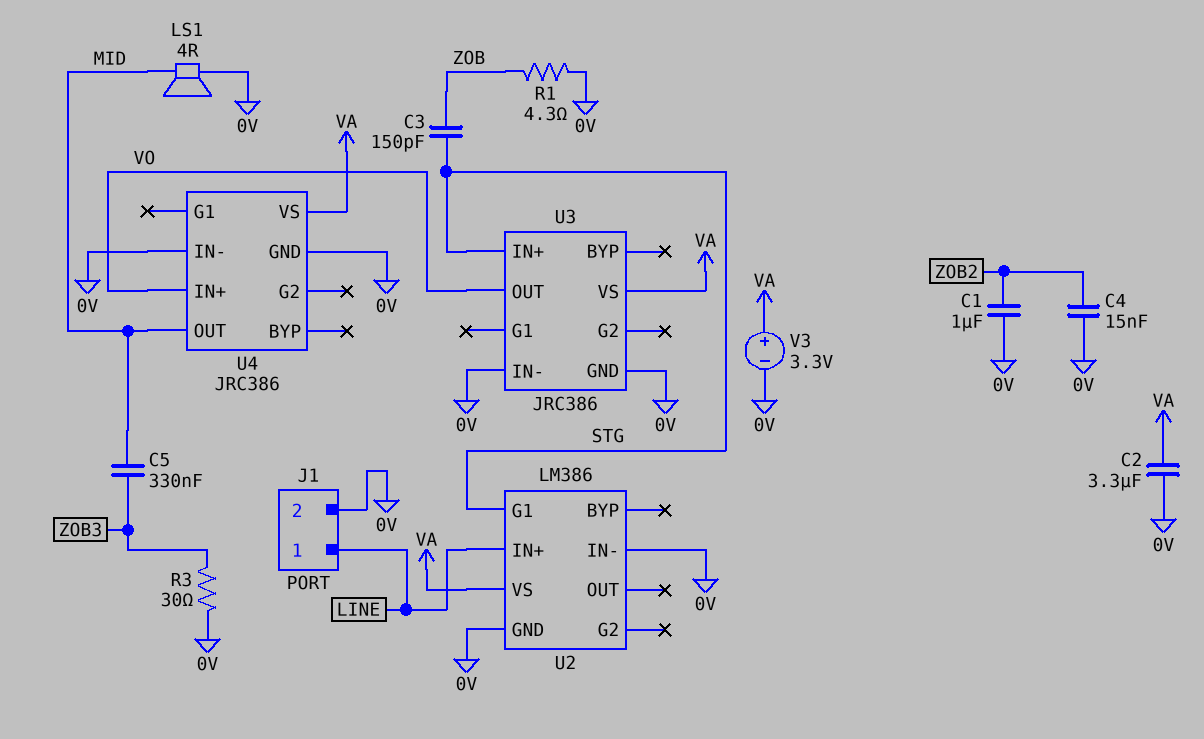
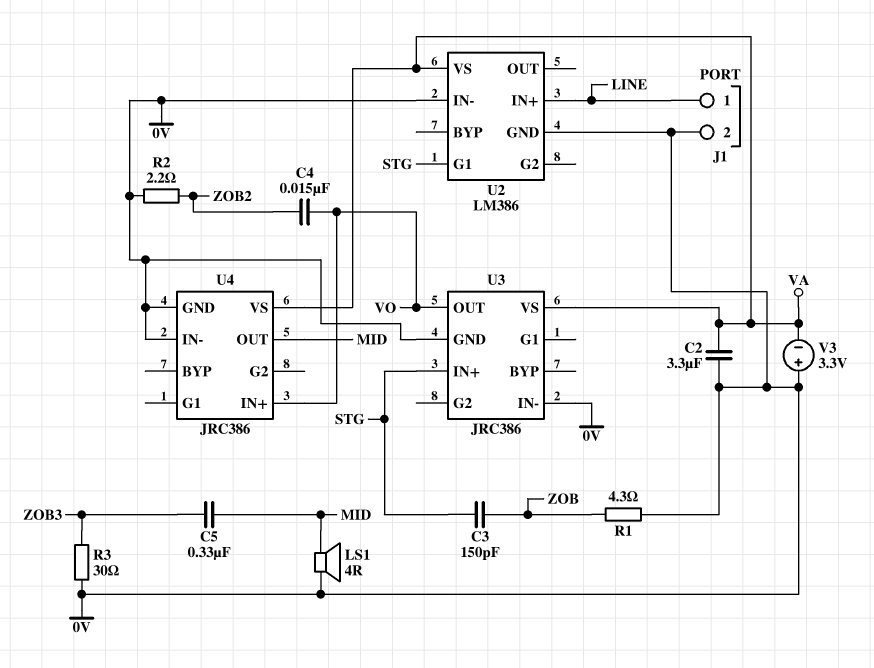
C1: 1uF (0V, ZOB2) -> none
C4: 15nF (0V, ZOB2) -> 15nF (VO, ZOB2)
R2: none -> 2.2 (0V, ZOB2)
V3: 3.3V (plus VA, minus 0V) -> 3.3V (plus 0V, minus VA)

